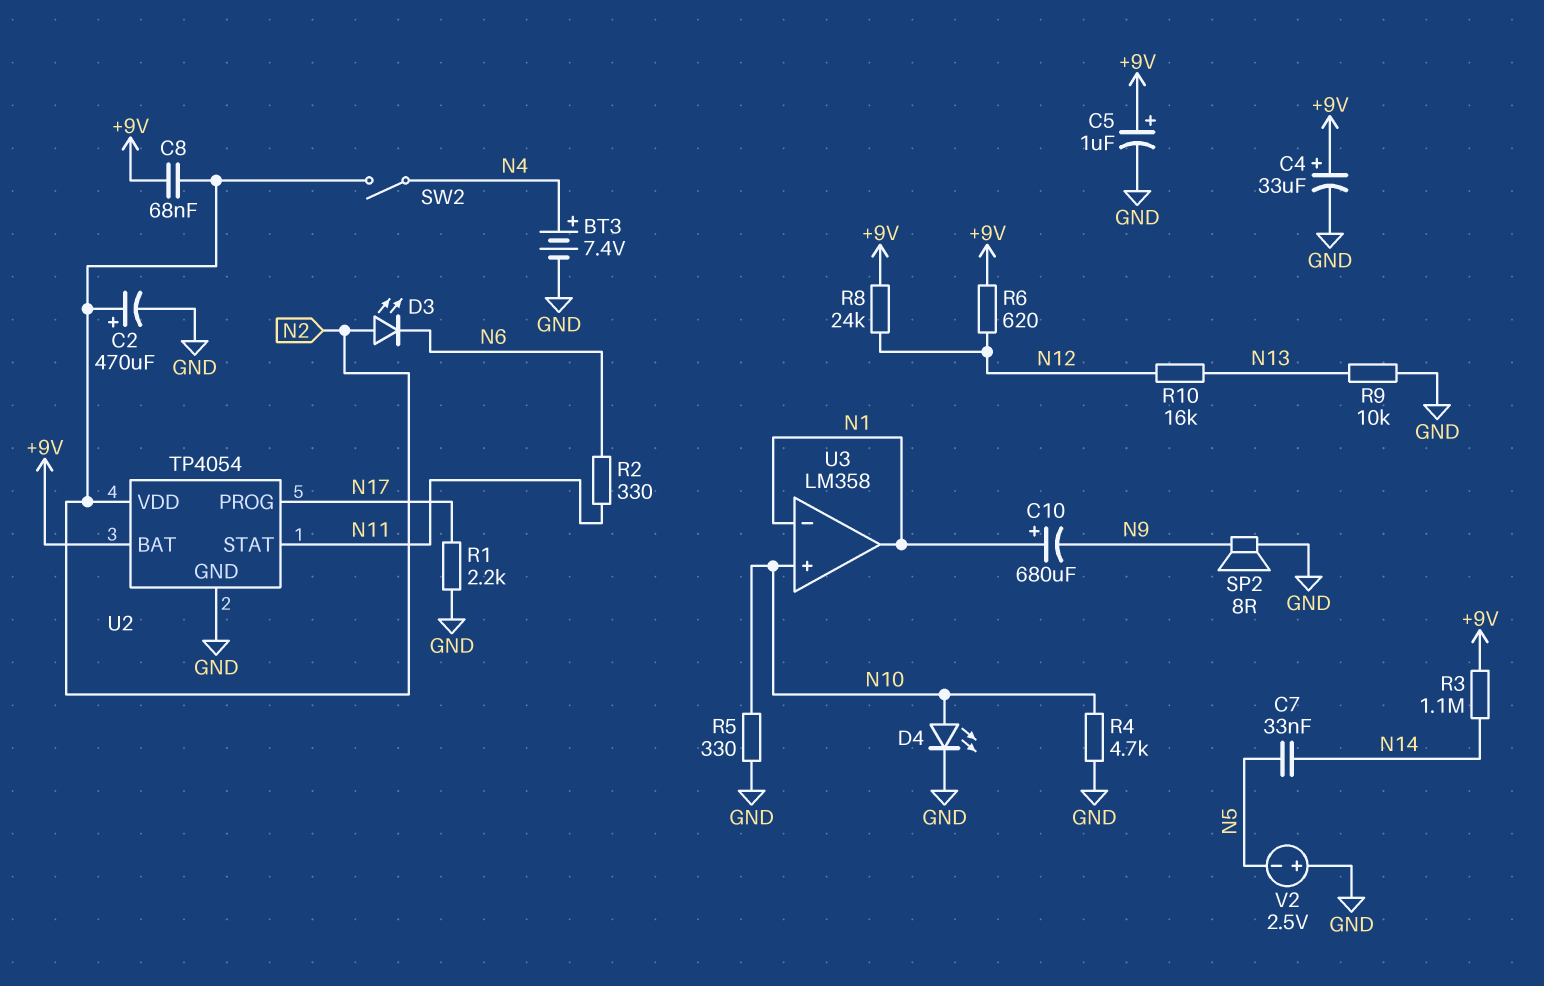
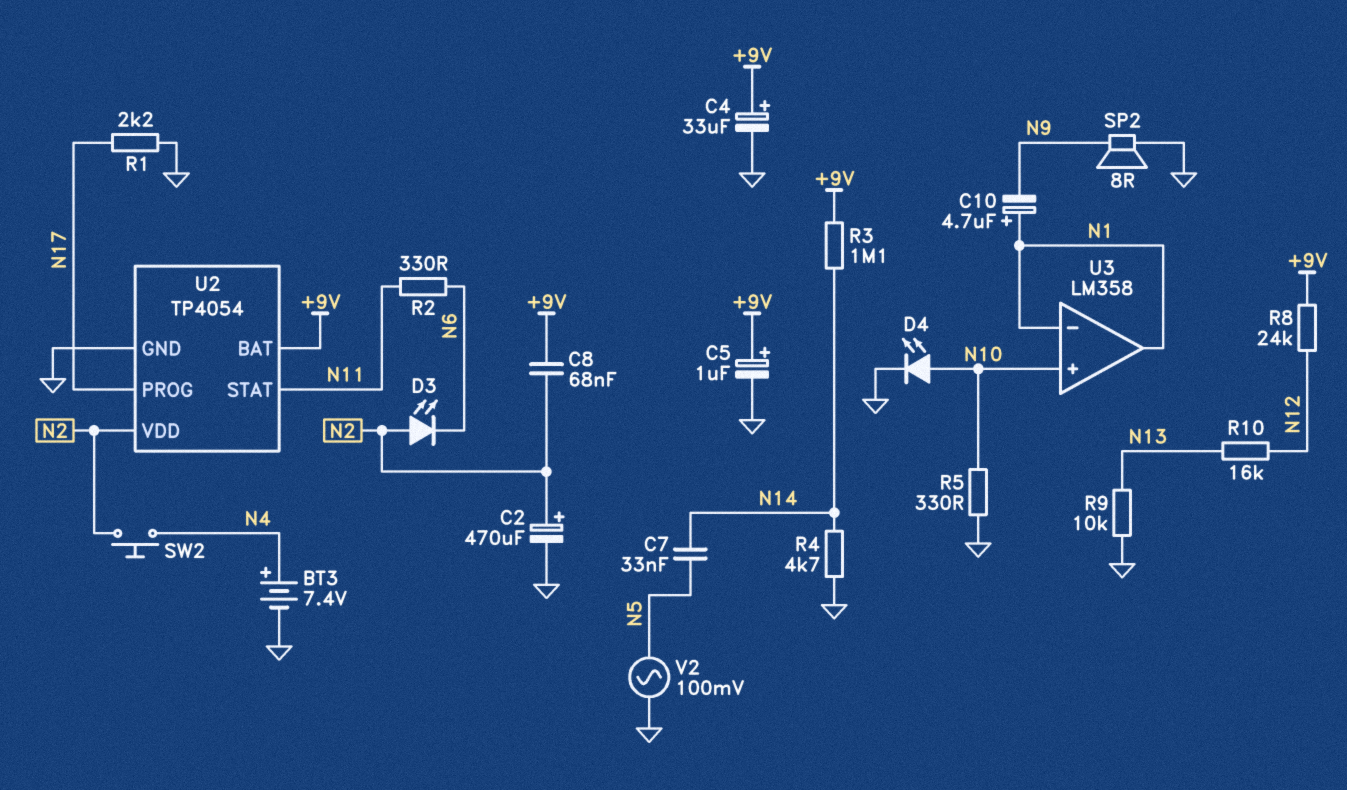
C10: 680uF (plus N1, minus N9) -> 4.7uF (plus N1, minus N9)
R4: 4.7k (GND, N10) -> 4.7k (GND, N14)
R6: 620 (+9V, N12) -> none
SW2: switch (N2, N4) -> button (N2, N4)
V2: 2.5V (plus GND, minus N5) -> AC 100mV (GND, N5)

